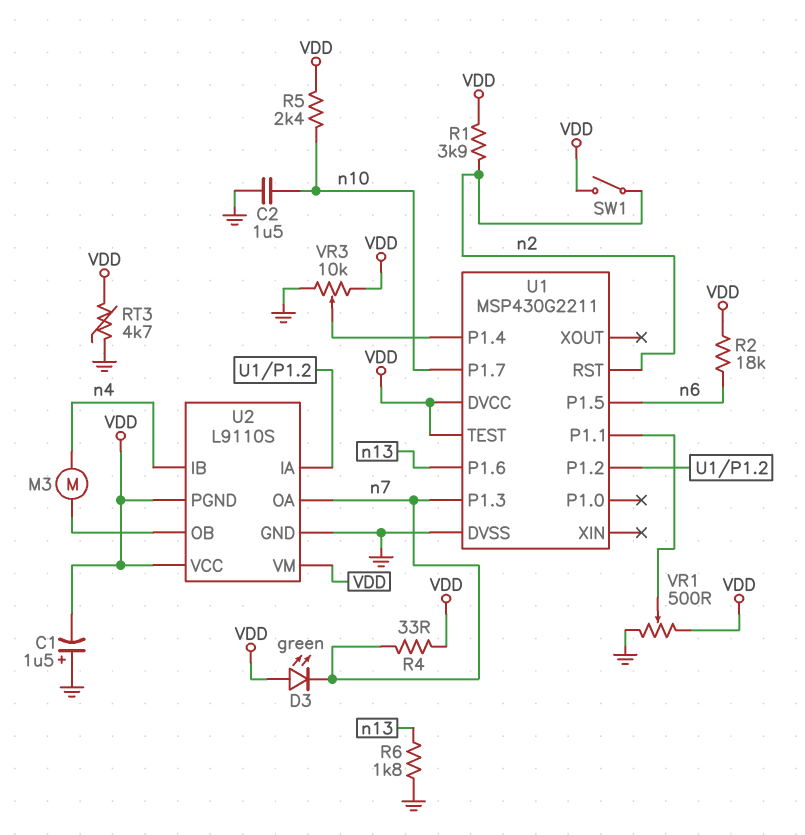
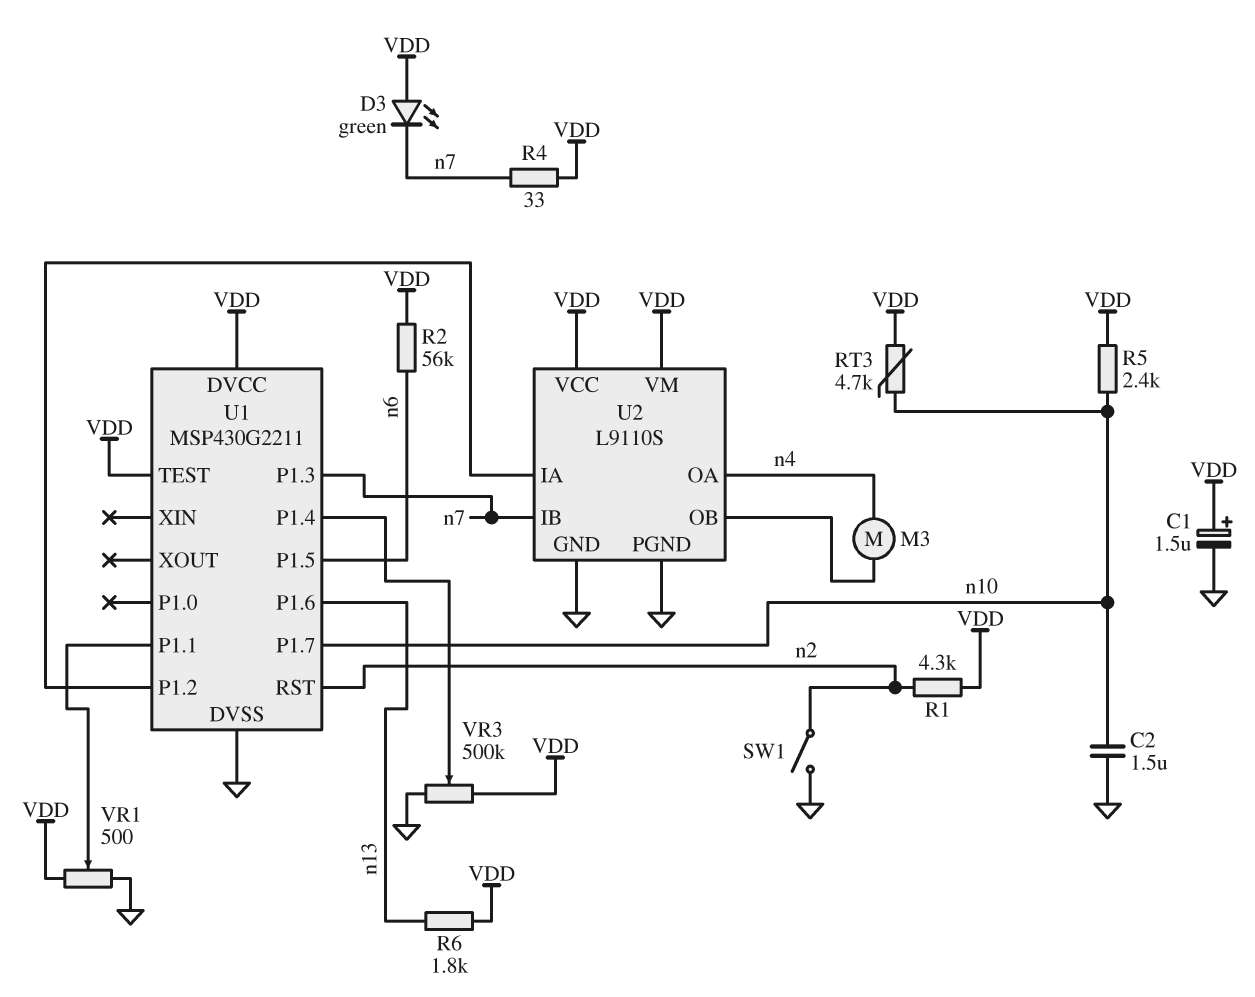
C1: 1.5uF (plus GND, minus VDD) -> 1.5uF (plus VDD, minus GND)
R1: 3.9k (VDD, n2) -> 4.3k (VDD, n2)
R2: 18k (VDD, n6) -> 56k (VDD, n6)
R6: 1.8k (GND, n13) -> 1.8k (VDD, n13)
RT3: 4.7k (GND, VDD) -> 4.7k (VDD, n10)
SW1: switch (VDD, n2) -> switch (GND, n2)
U2 pin IB: n4 -> n7
U2 pin OA: n7 -> n4
U2 pin PGND: VDD -> GND
VR3: 10k (GND, VDD, wiper U1/P1.4) -> 500k (GND, VDD, wiper U1/P1.4)

